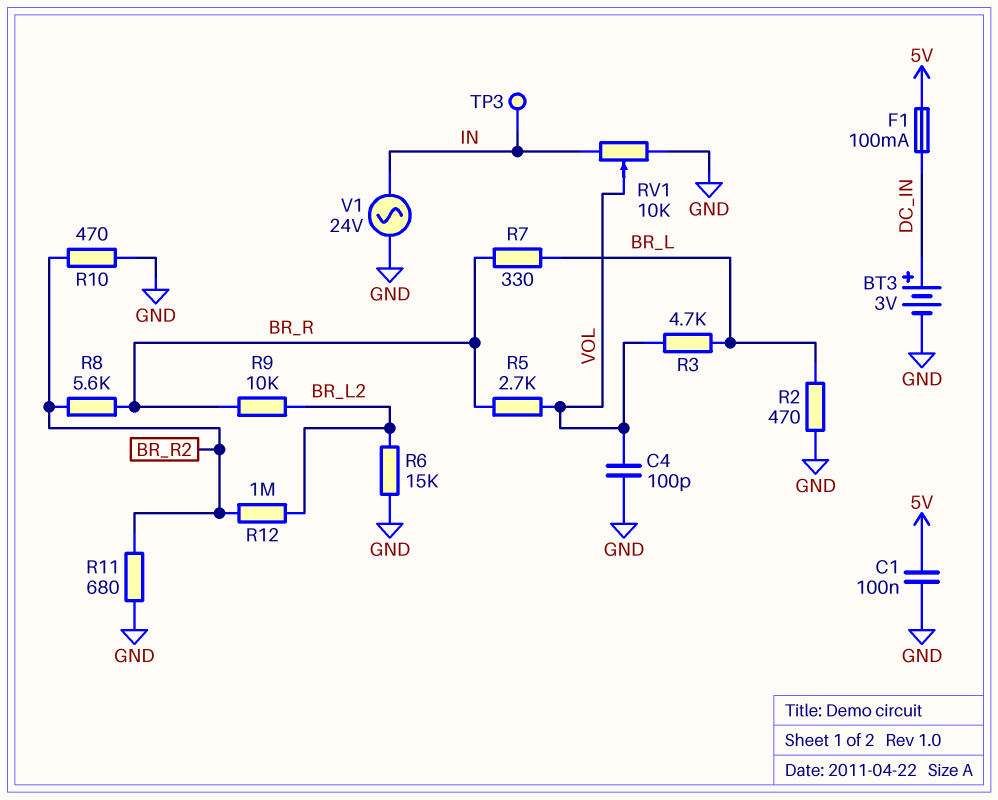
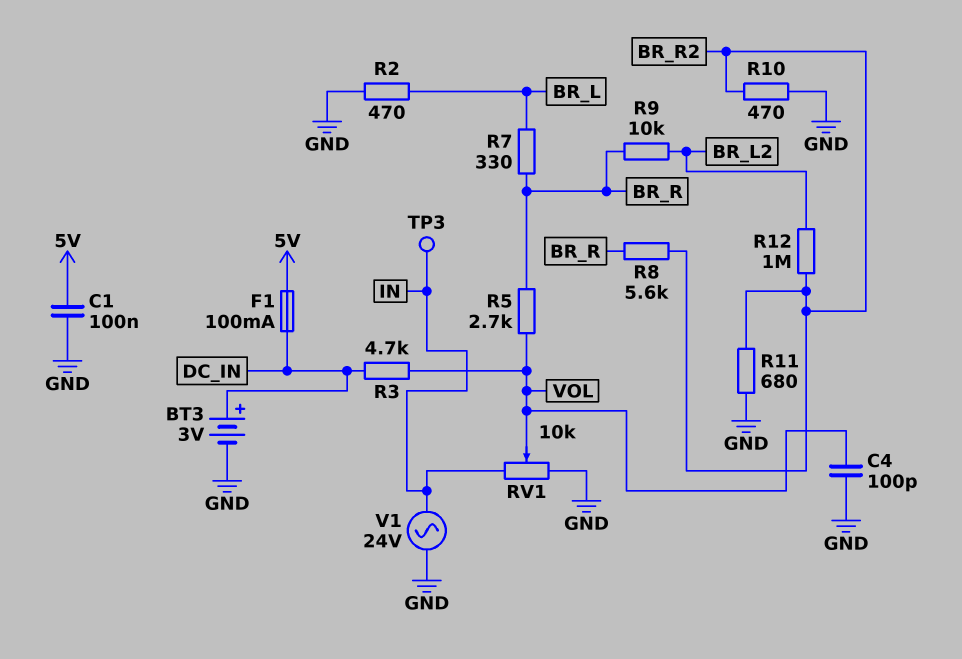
R3: 4.7k (BR_L, VOL) -> 4.7k (DC_IN, VOL)
R6: 15k (BR_L2, GND) -> none

